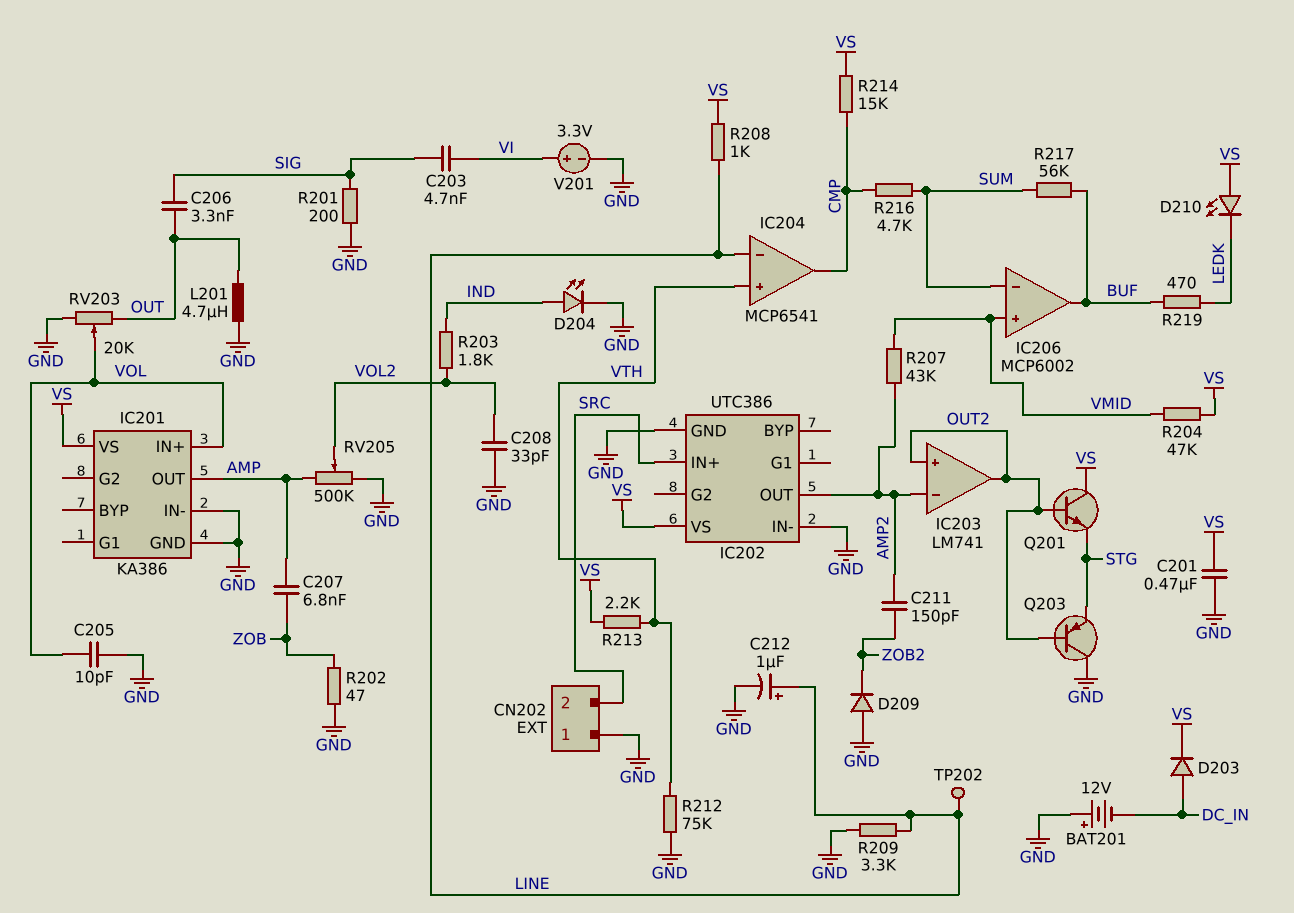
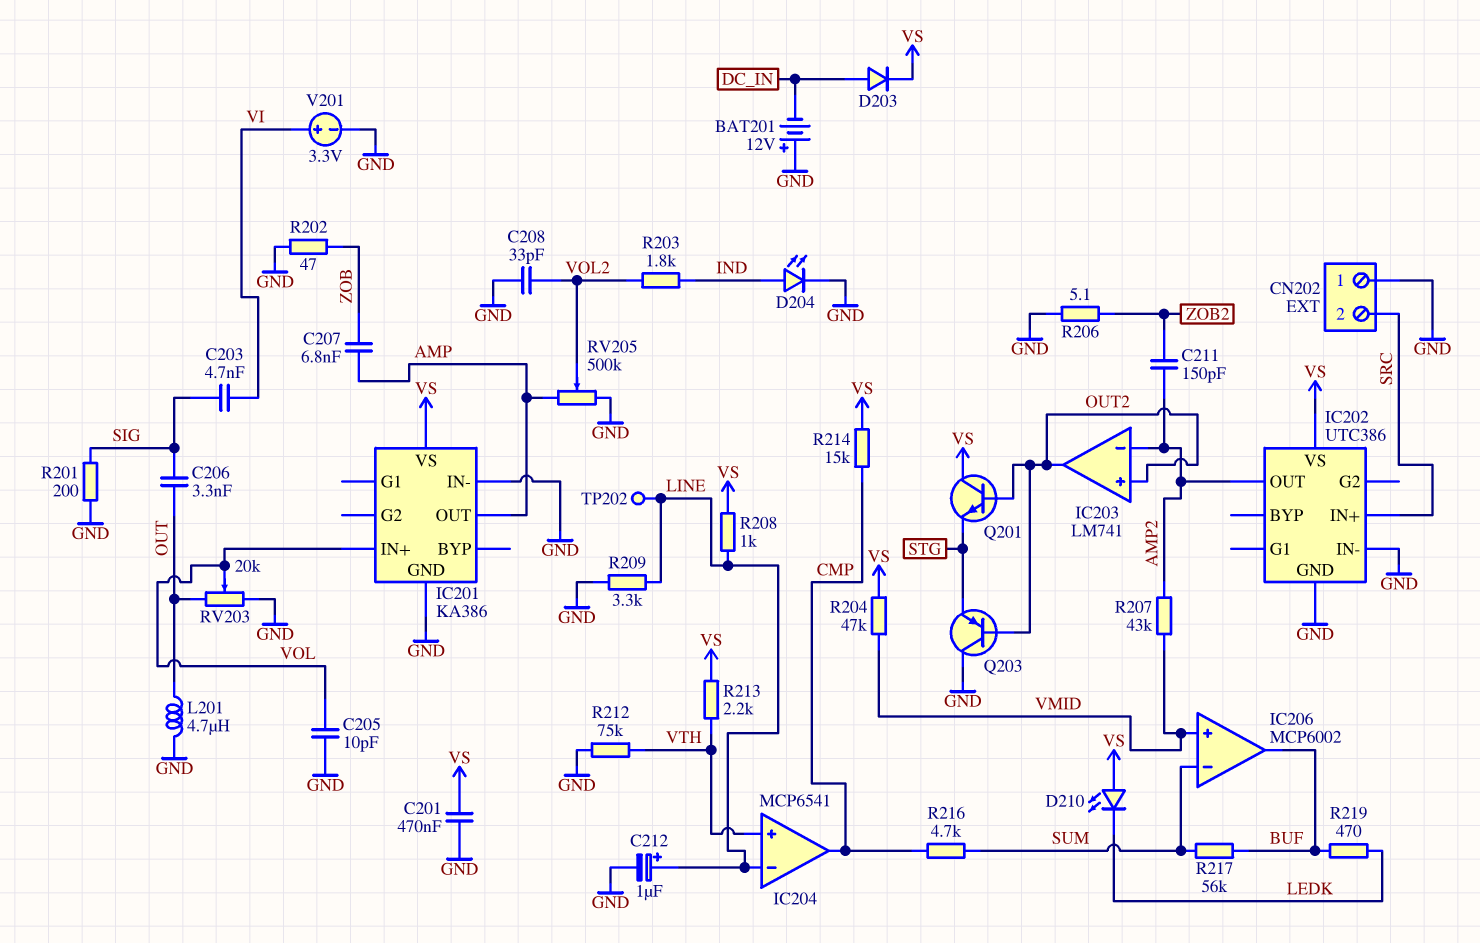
D209: diode (A GND, K ZOB2) -> none
R206: none -> 5.1 (GND, ZOB2)

